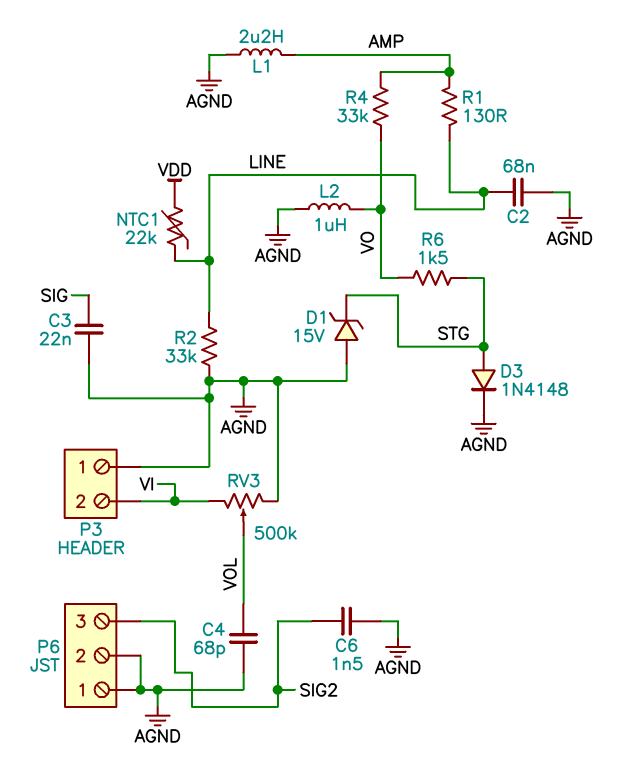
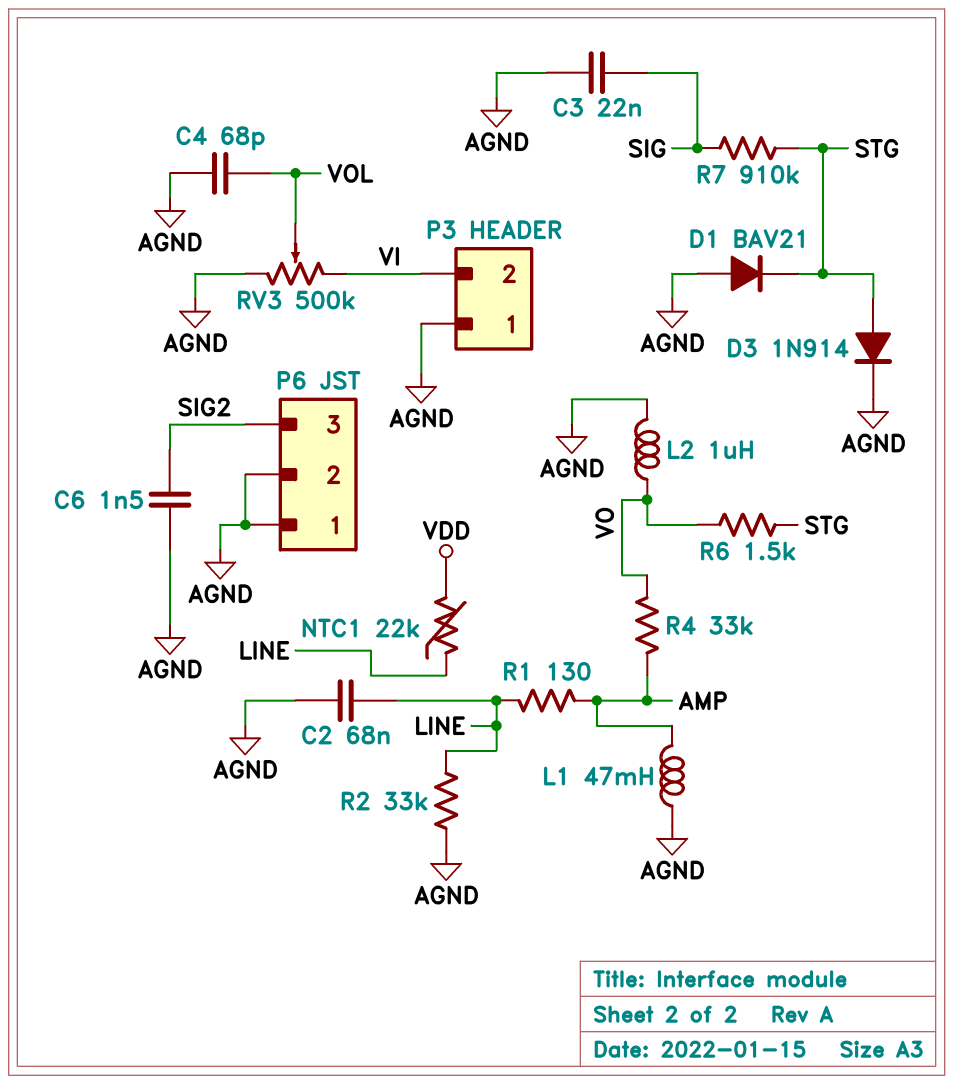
D1: zener 15V (A AGND, K STG) -> diode BAV21 (A AGND, K STG)
D3: diode 1N4148 (A STG, K AGND) -> diode 1N914 (A STG, K AGND)
L1: 2.2uH (AGND, AMP) -> 47mH (AGND, AMP)
R7: none -> 910k (SIG, STG)

